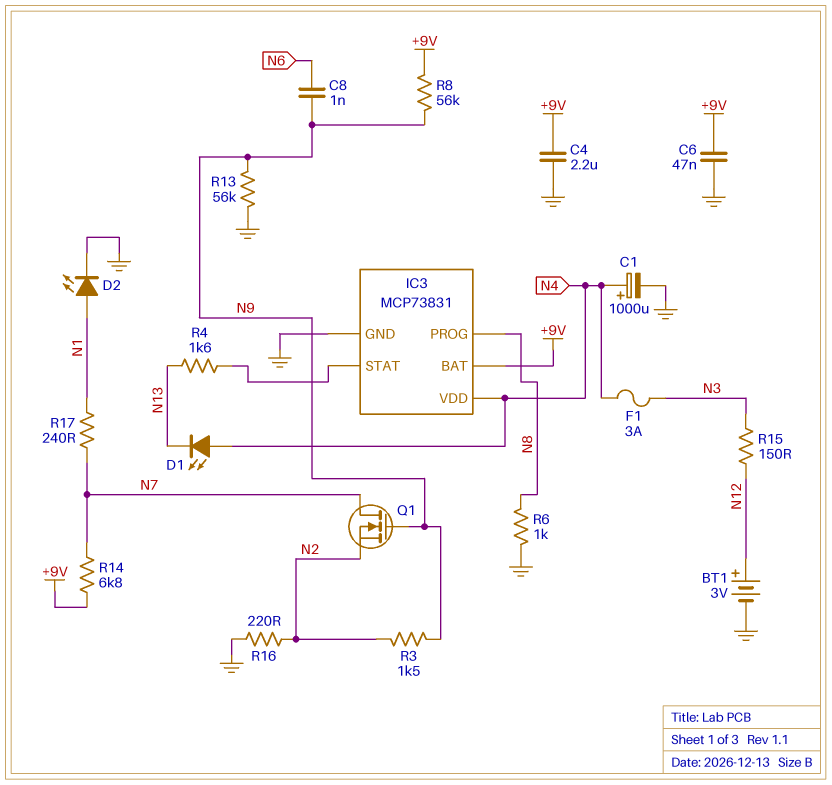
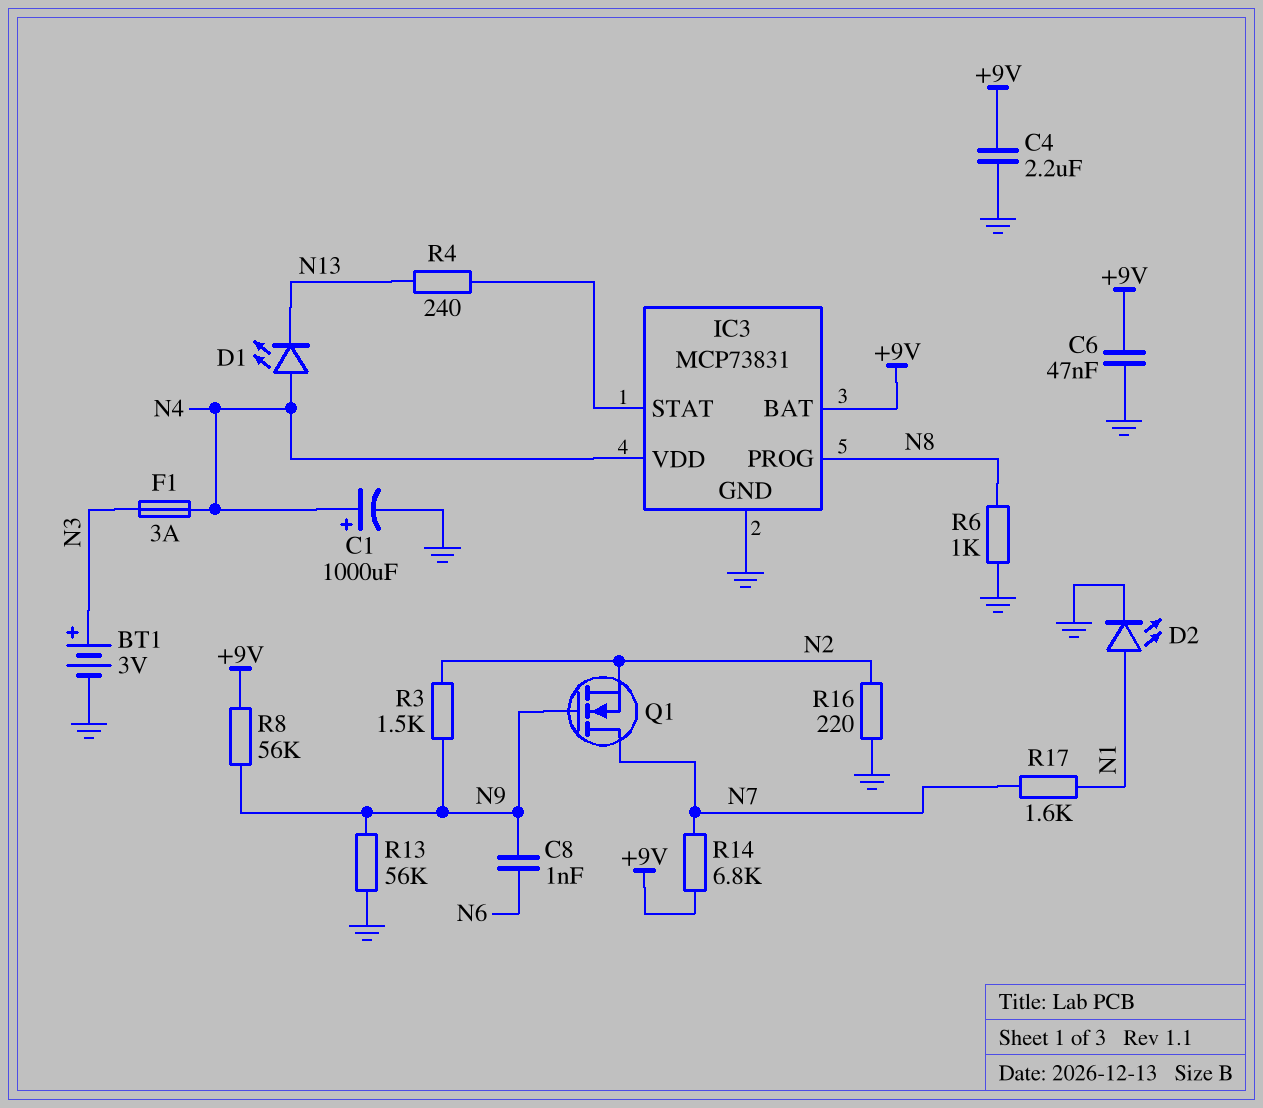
BT1: 3V (plus N12, minus GND) -> 3V (plus N3, minus GND)
R4: 1.6k (IC3/STAT, N13) -> 240 (IC3/STAT, N13)
R15: 150 (N3, N12) -> none
R17: 240 (N1, N7) -> 1.6k (N1, N7)

